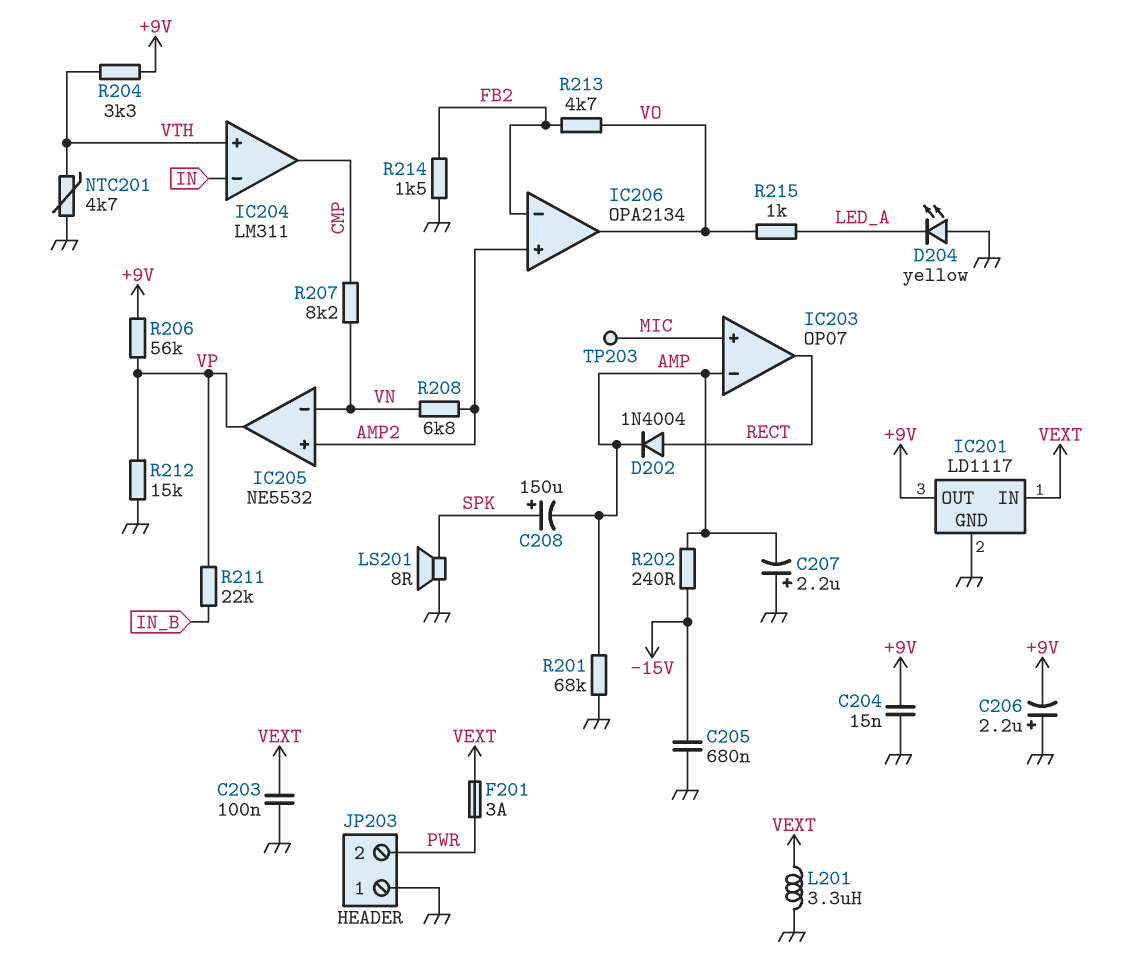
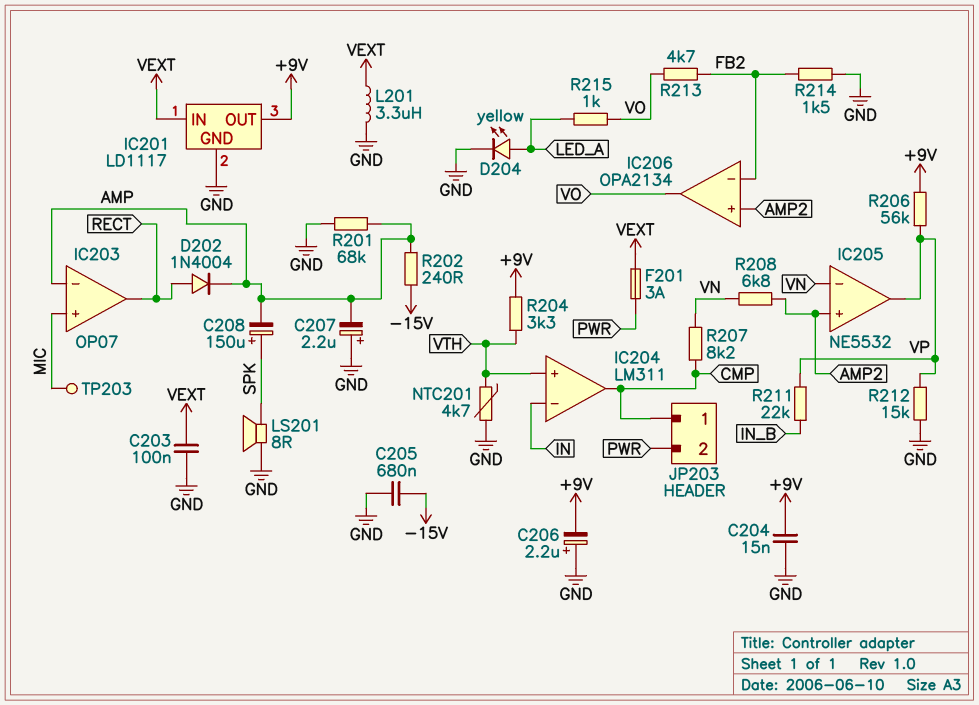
D204: LED yellow (A GND, K LED_A) -> LED yellow (A LED_A, K GND)
JP203 pin 1: GND -> CMP

